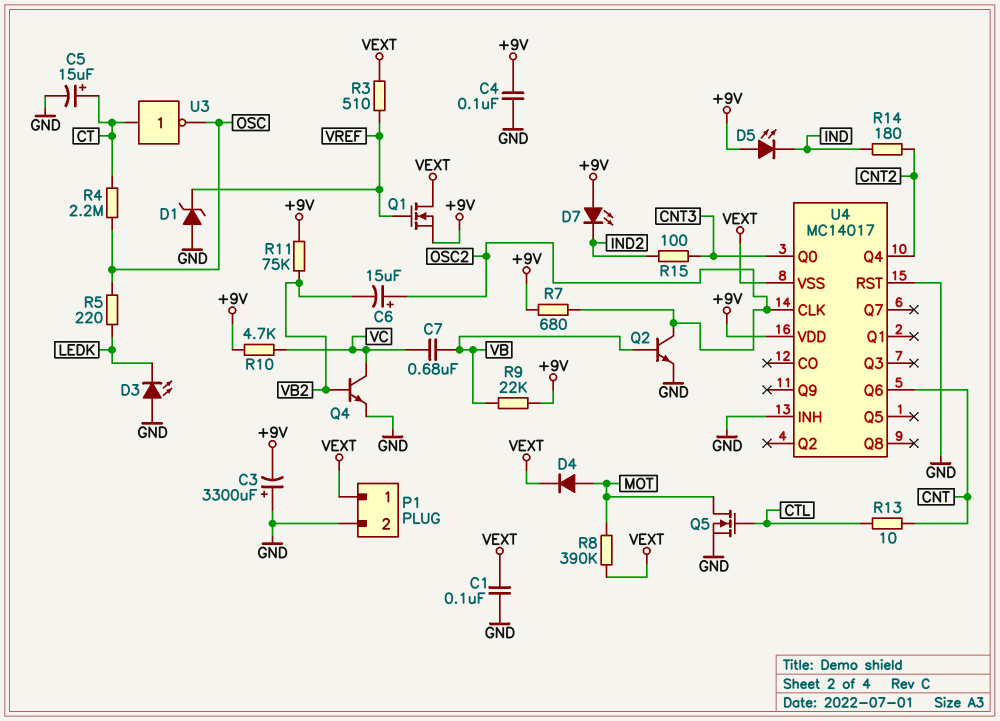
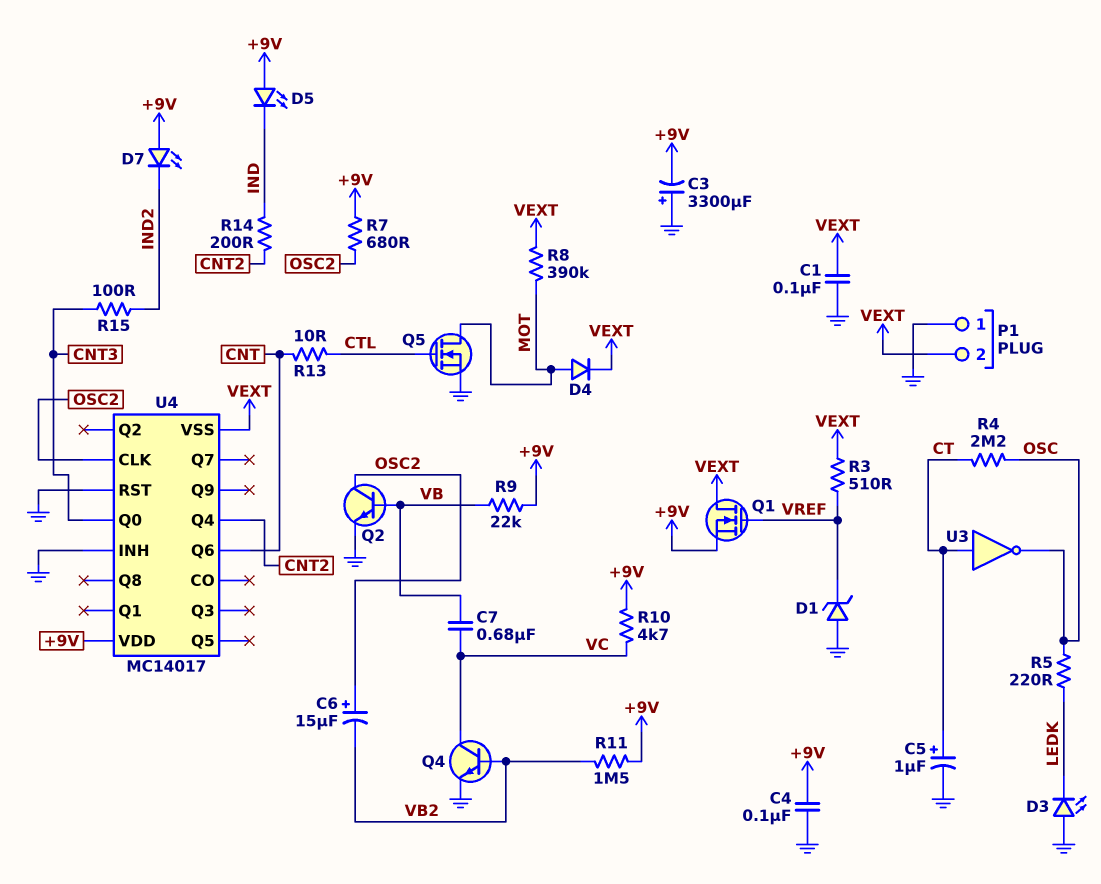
C5: 15uF (plus CT, minus GND) -> 1uF (plus CT, minus GND)
P1 pin 1: VEXT -> GND
P1 pin 2: GND -> VEXT
R11: 75k (+9V, VB2) -> 1.5M (+9V, VB2)
R14: 180 (CNT2, IND) -> 200 (CNT2, IND)

